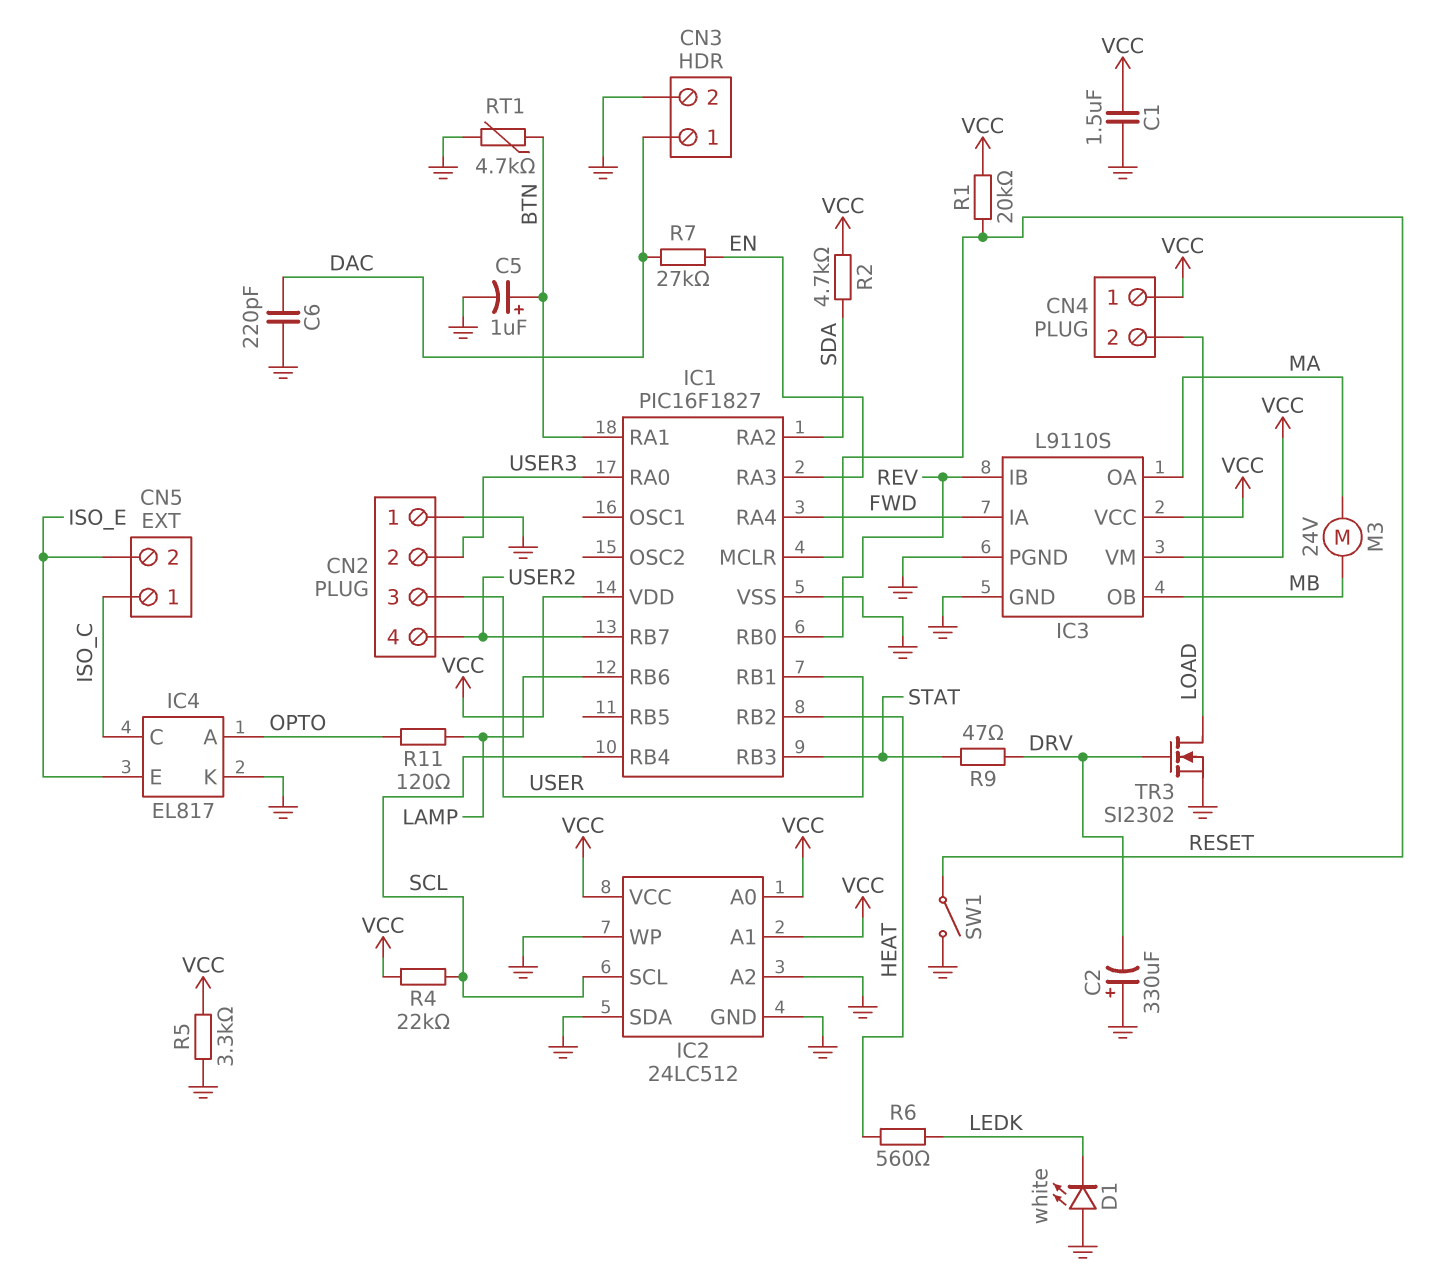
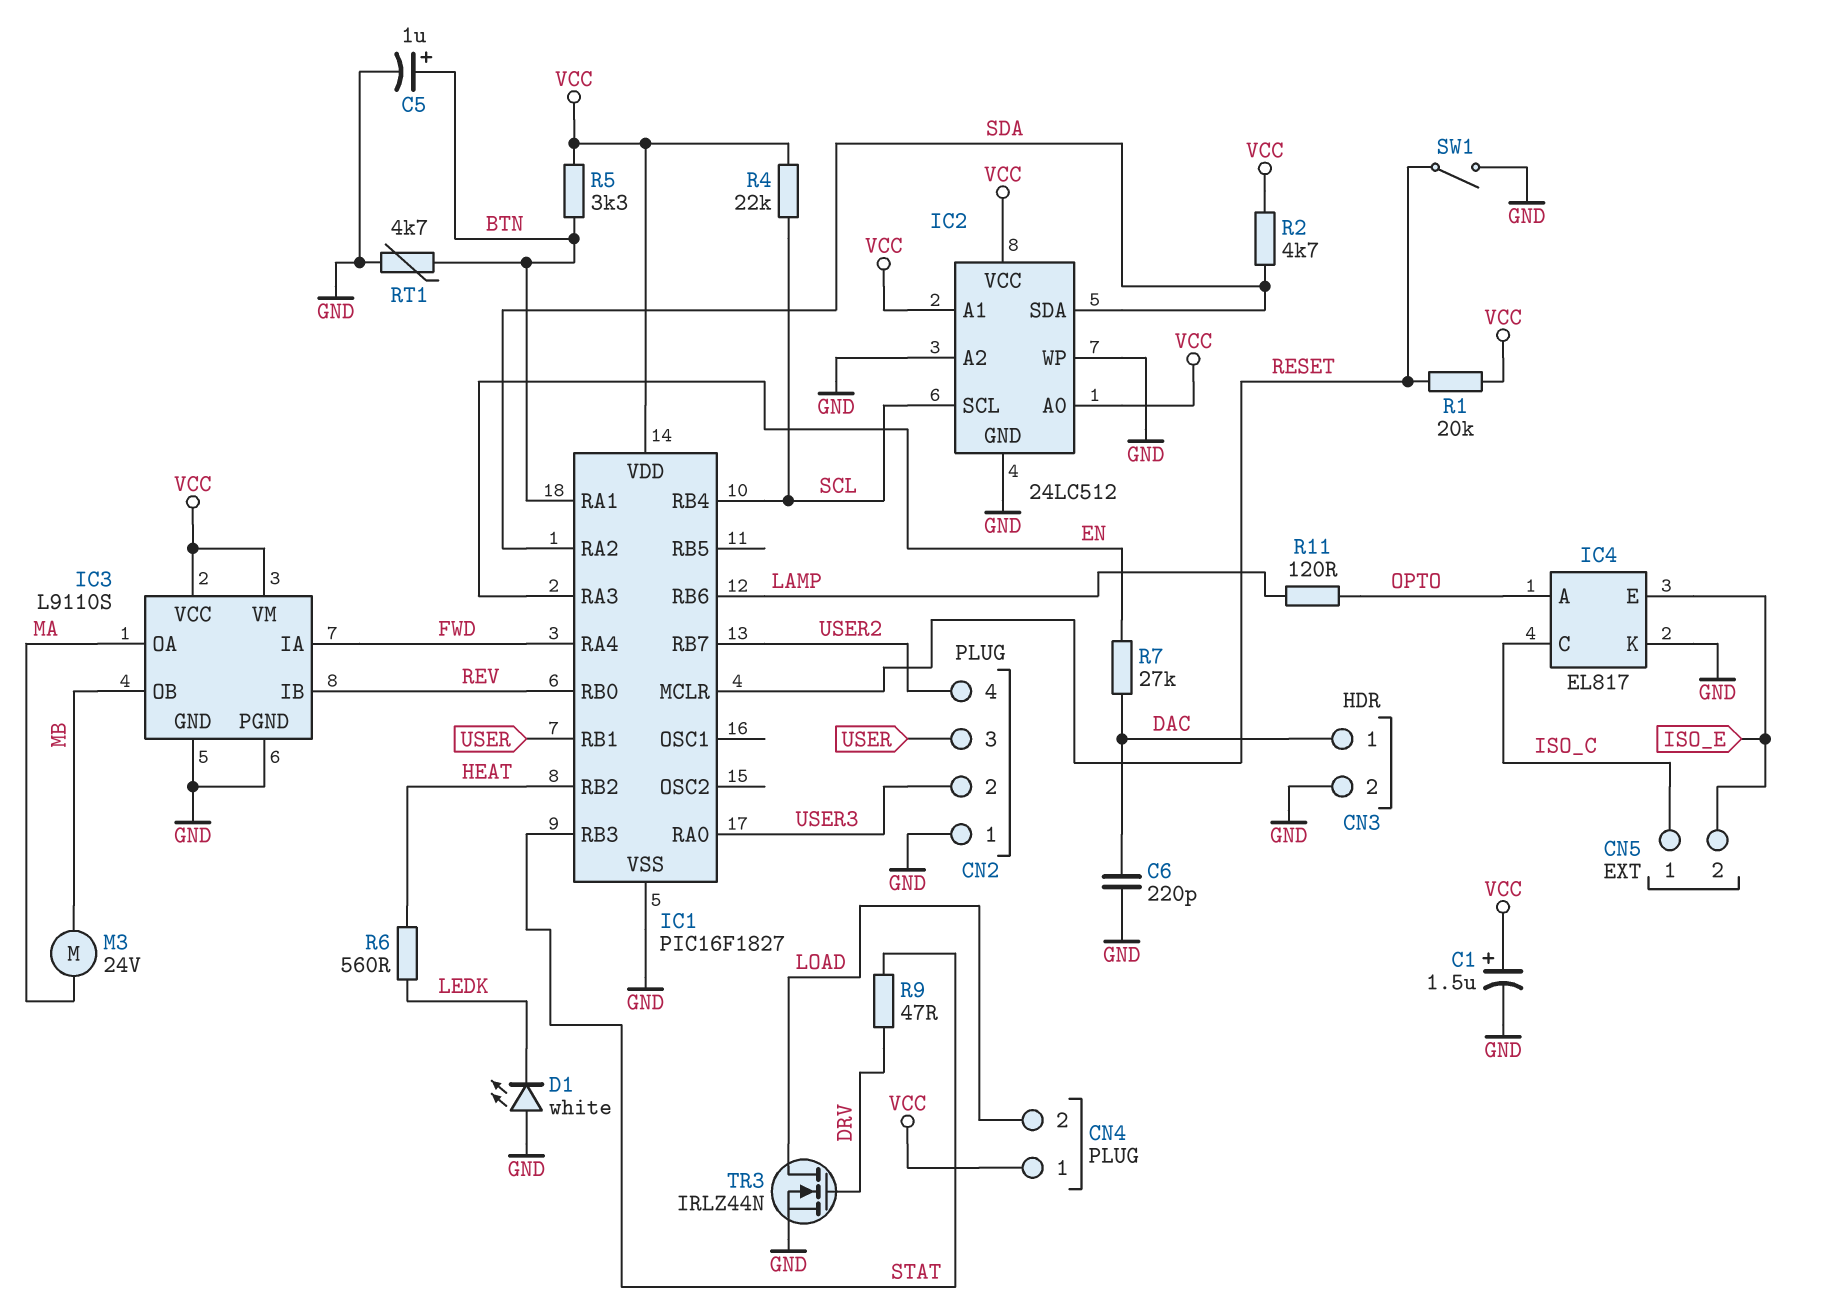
C1: 1.5uF (GND, VCC) -> 1.5uF (plus VCC, minus GND)
C2: 330uF (plus GND, minus DRV) -> none
IC2 pin SDA: GND -> SDA
R5: 3.3k (GND, VCC) -> 3.3k (BTN, VCC)
TR3: NMOS SI2302 (G DRV, D LOAD, S GND) -> NMOS IRLZ44N (G DRV, D LOAD, S GND)

